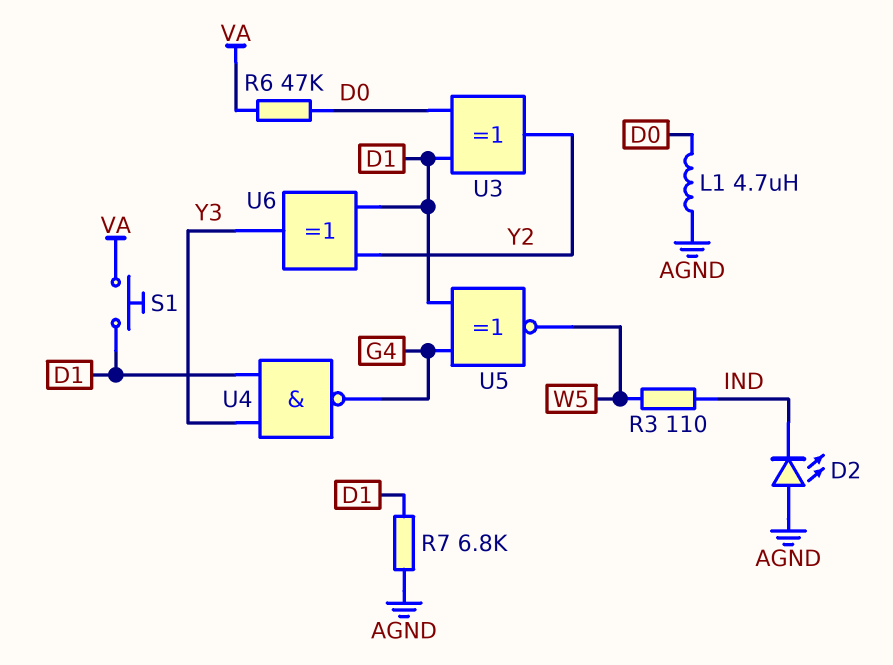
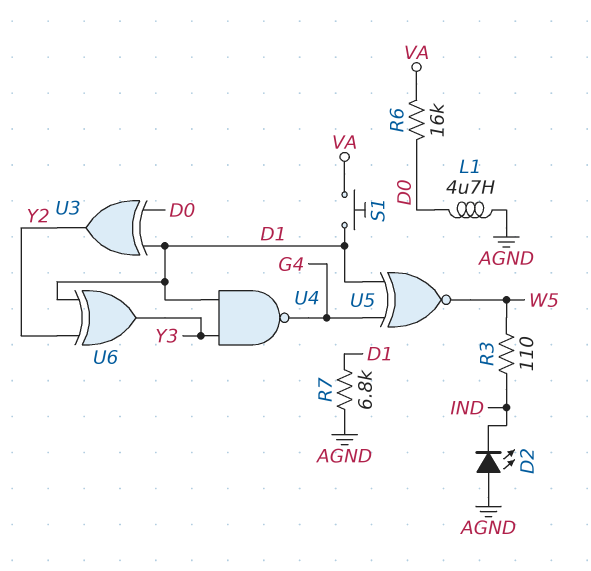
R6: 47k (D0, VA) -> 16k (D0, VA)

